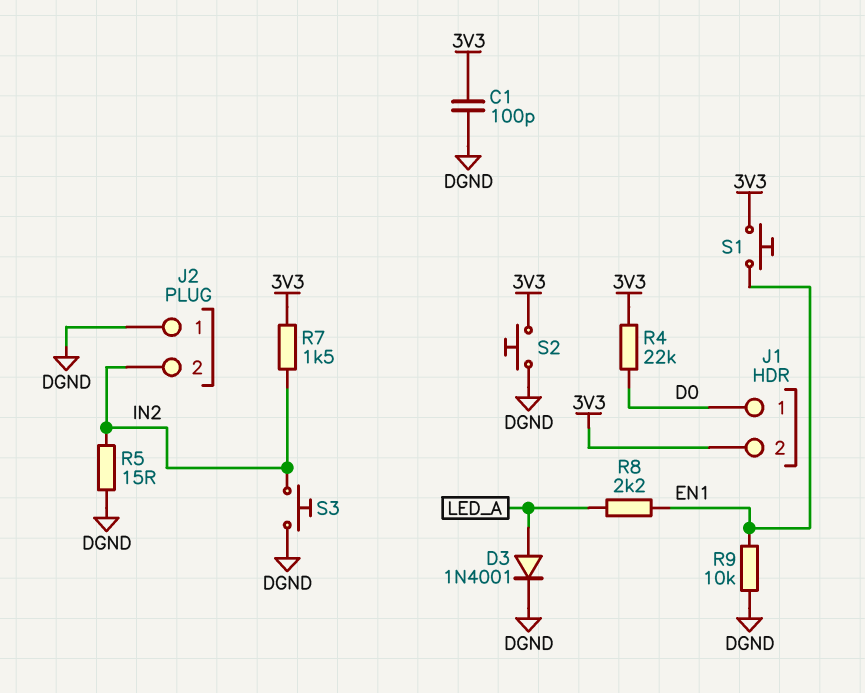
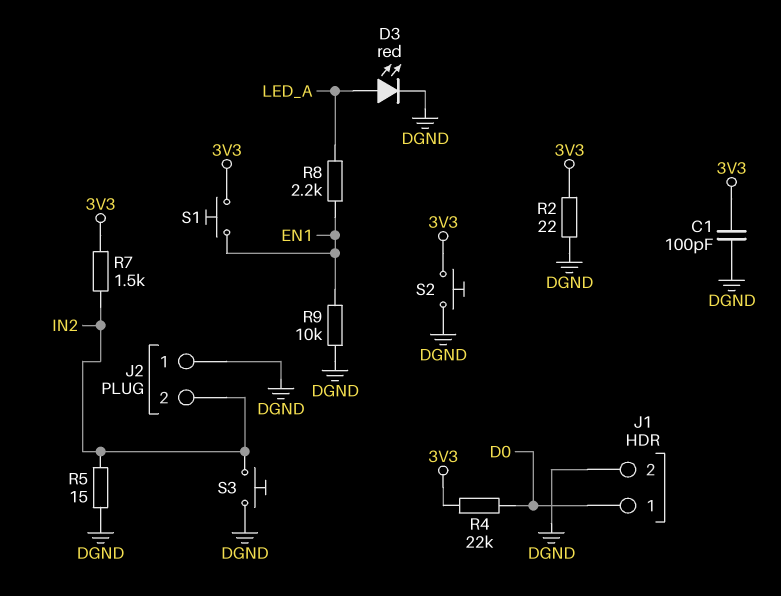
D3: diode 1N4001 (A LED_A, K DGND) -> LED red (A LED_A, K DGND)
J1 pin 2: 3V3 -> DGND
R2: none -> 22 (3V3, DGND)

